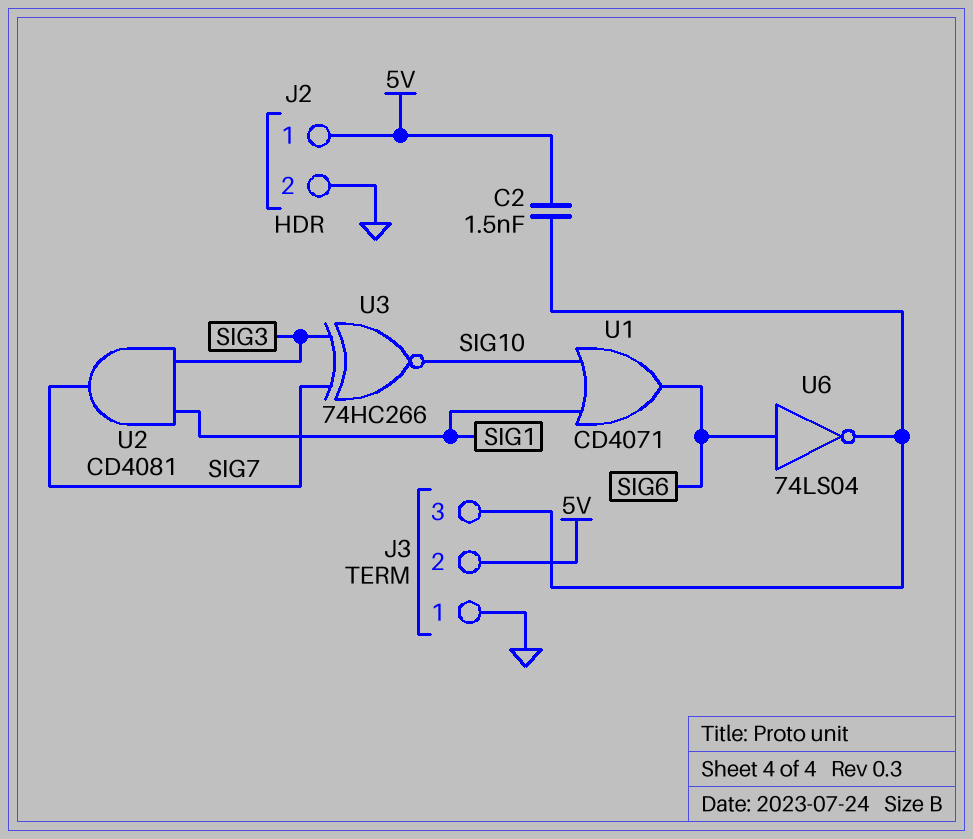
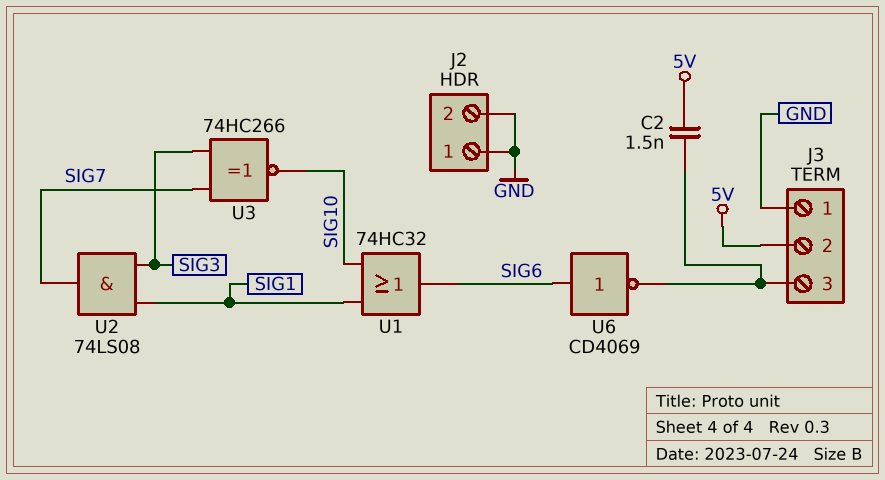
J2 pin 1: 5V -> GND
U1: OR CD4071 (in SIG1, in SIG10, out SIG6) -> OR 74HC32 (in SIG1, in SIG10, out SIG6)
U2: AND CD4081 (in SIG1, in SIG3, out SIG7) -> AND 74LS08 (in SIG1, in SIG3, out SIG7)
U6: NOT 74LS04 (in SIG6, out J3/3) -> NOT CD4069 (in SIG6, out J3/3)

